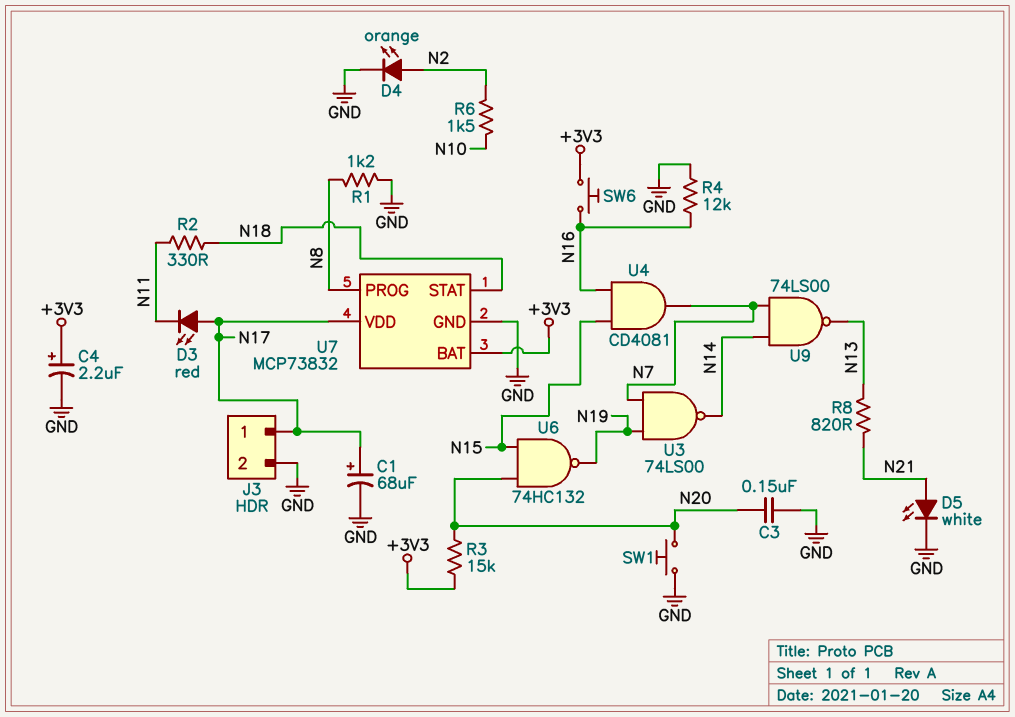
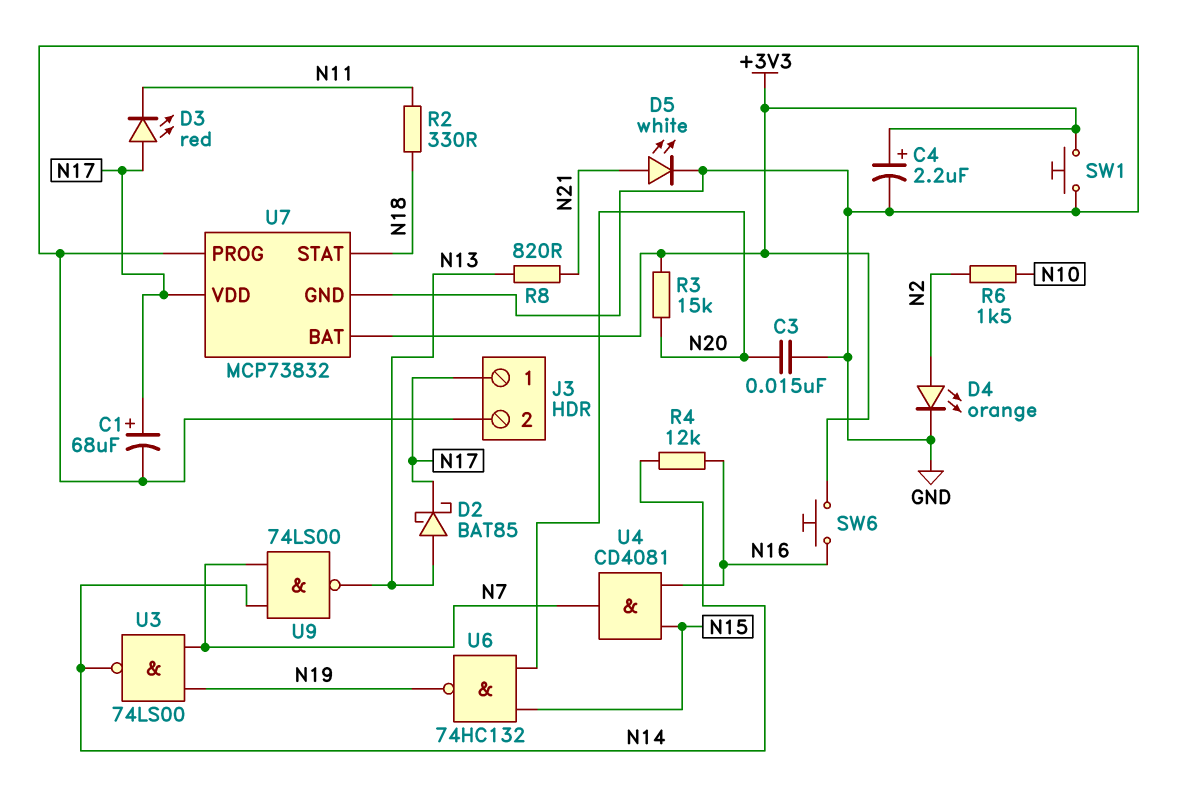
C3: 150nF (GND, N20) -> 15nF (GND, N20)
D2: none -> schottky BAT85 (A N13, K N17)
R1: 1.2k (GND, N8) -> none
R4: 12k (GND, N16) -> 12k (N14, N16)
SW1: button (GND, N20) -> button (+3V3, GND)
U7 pin PROG: N8 -> GND

